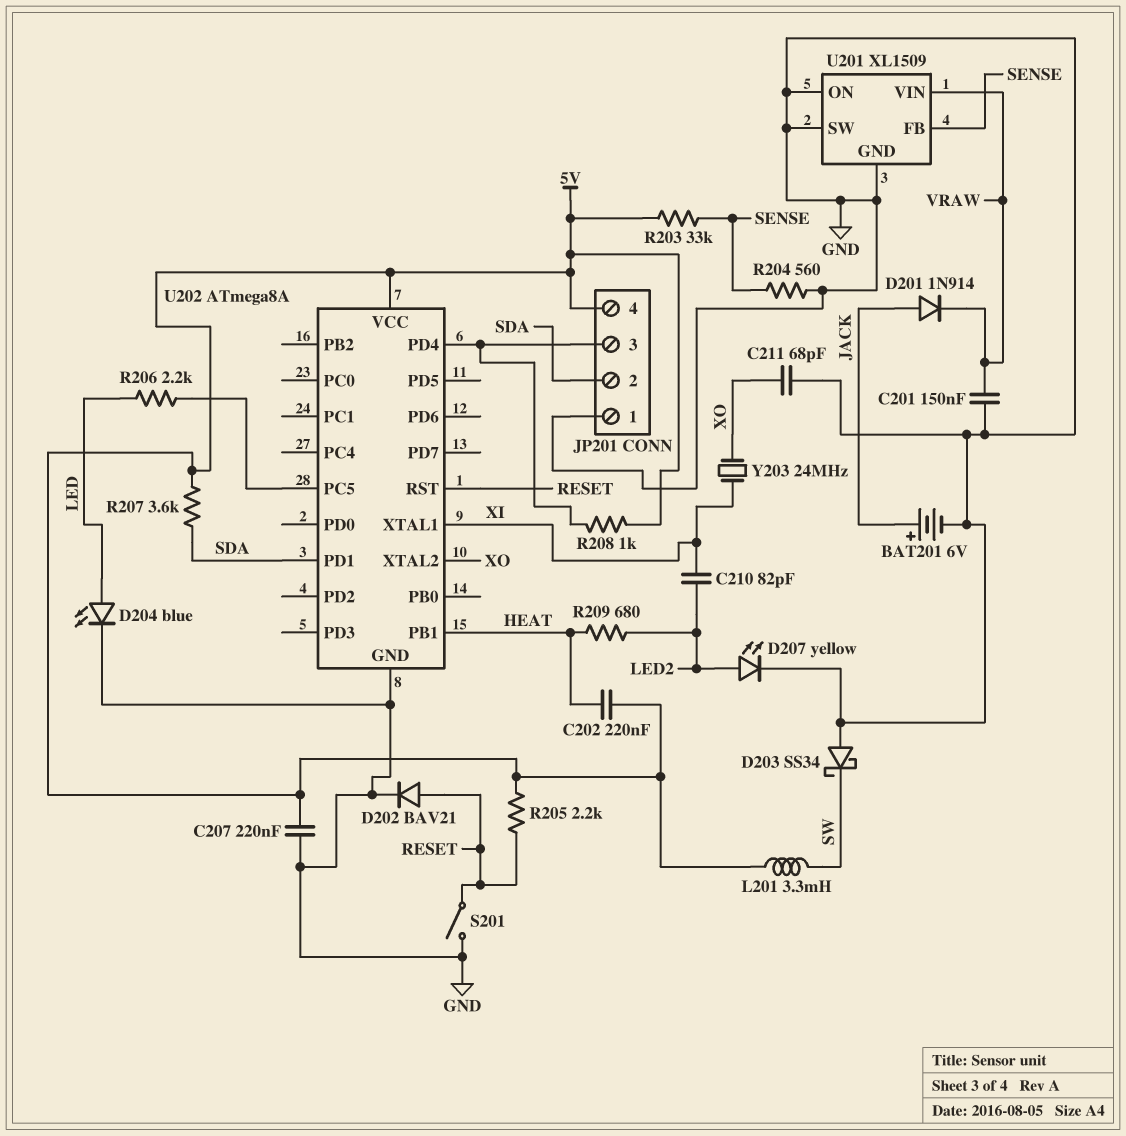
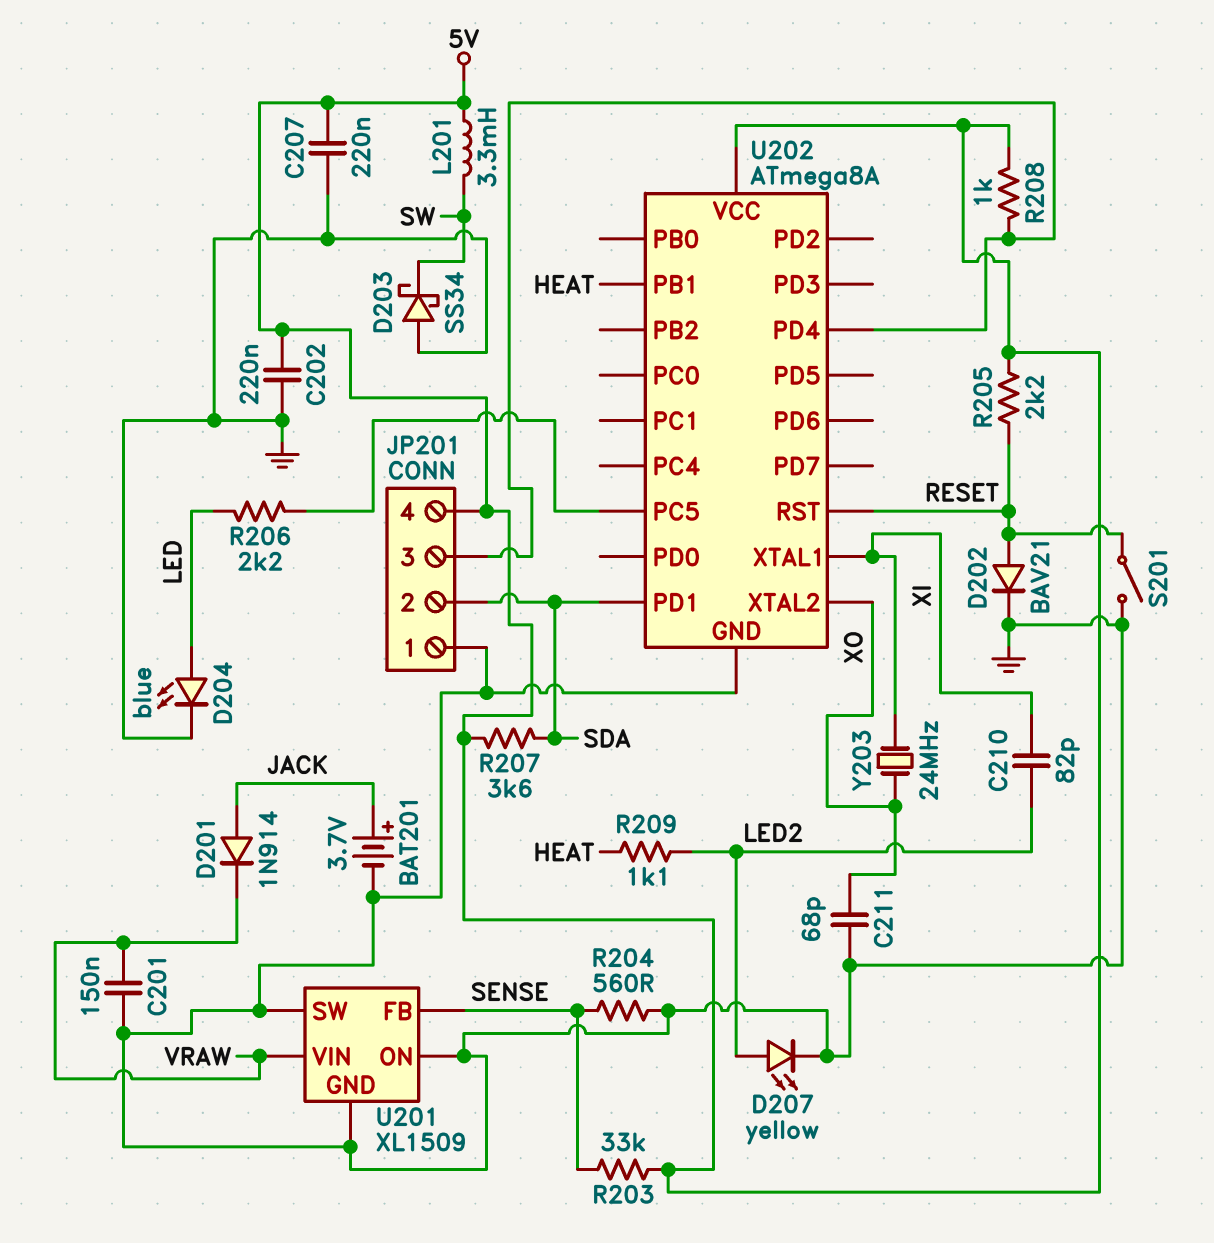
BAT201: 6V (plus JACK, minus GND) -> 3.7V (plus JACK, minus GND)
C202: 220nF (5V, HEAT) -> 220nF (5V, GND)
R209: 680 (HEAT, LED2) -> 1.1k (HEAT, LED2)

